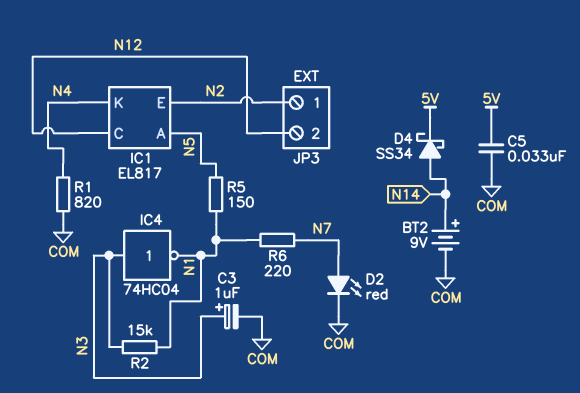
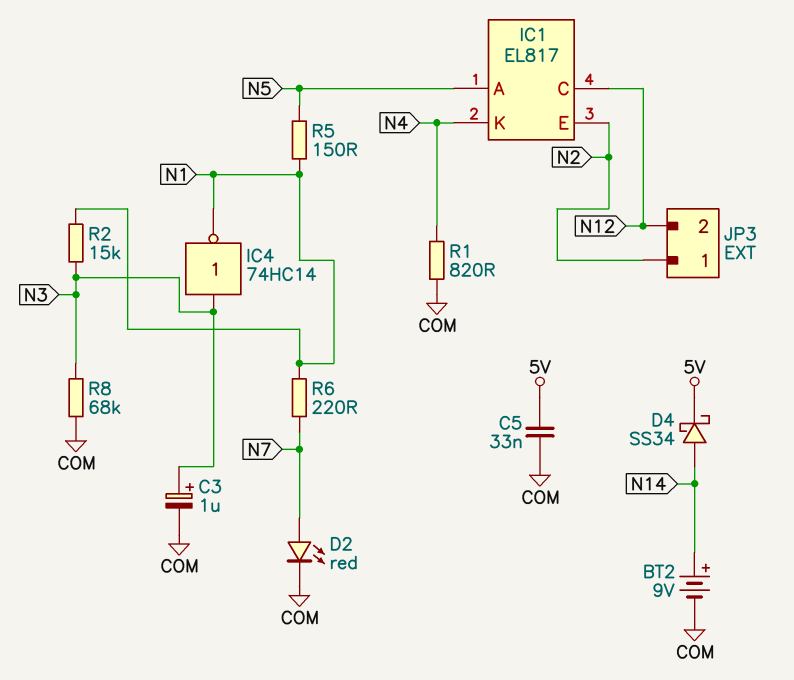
IC4: NOT 74HC04 (in N3, out N1) -> NOT 74HC14 (in N3, out N1)
R8: none -> 68k (COM, N3)

